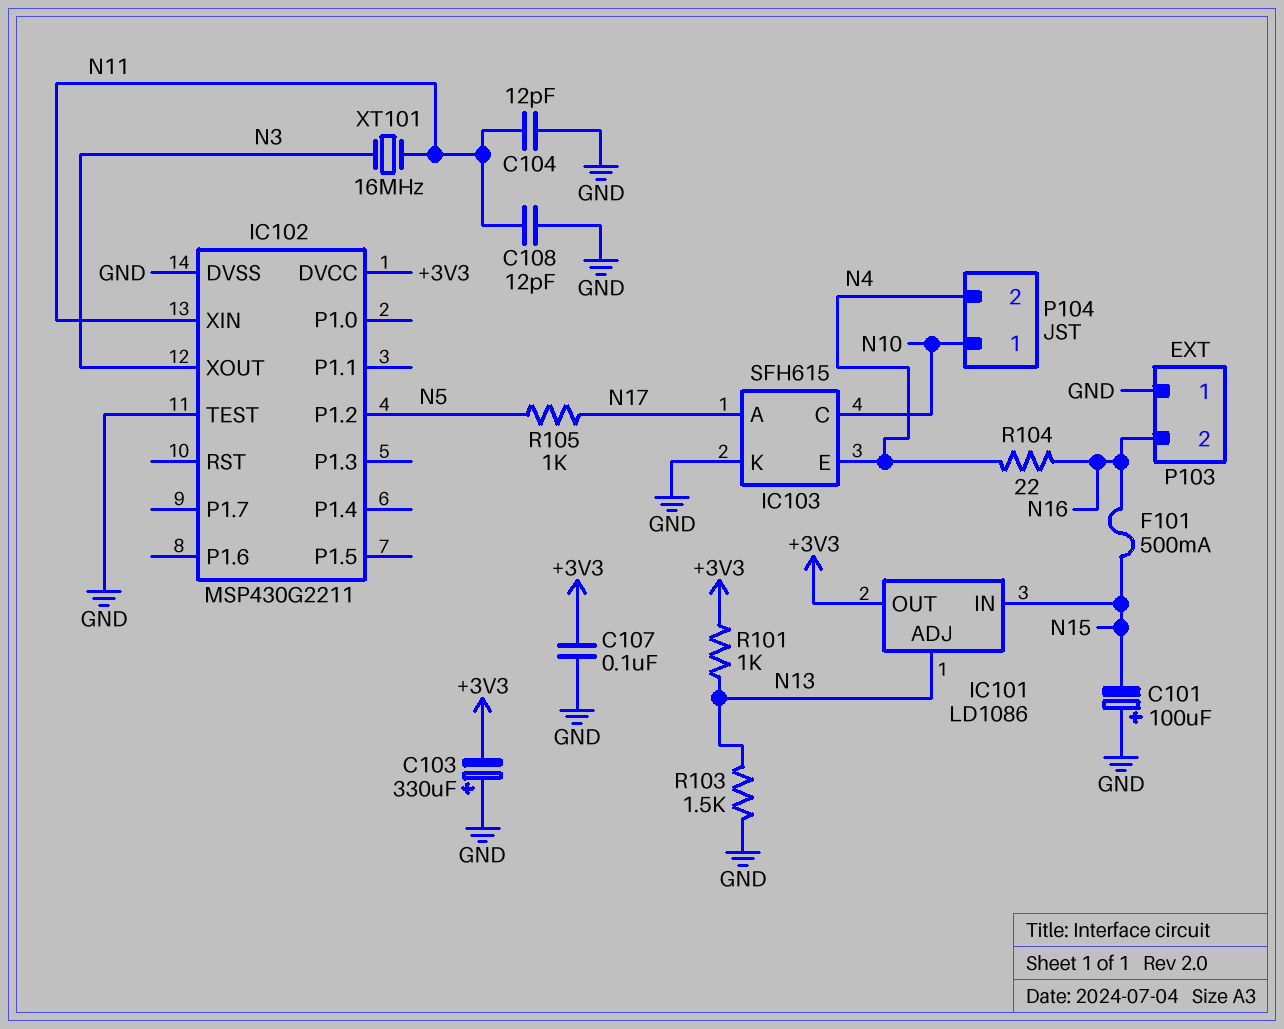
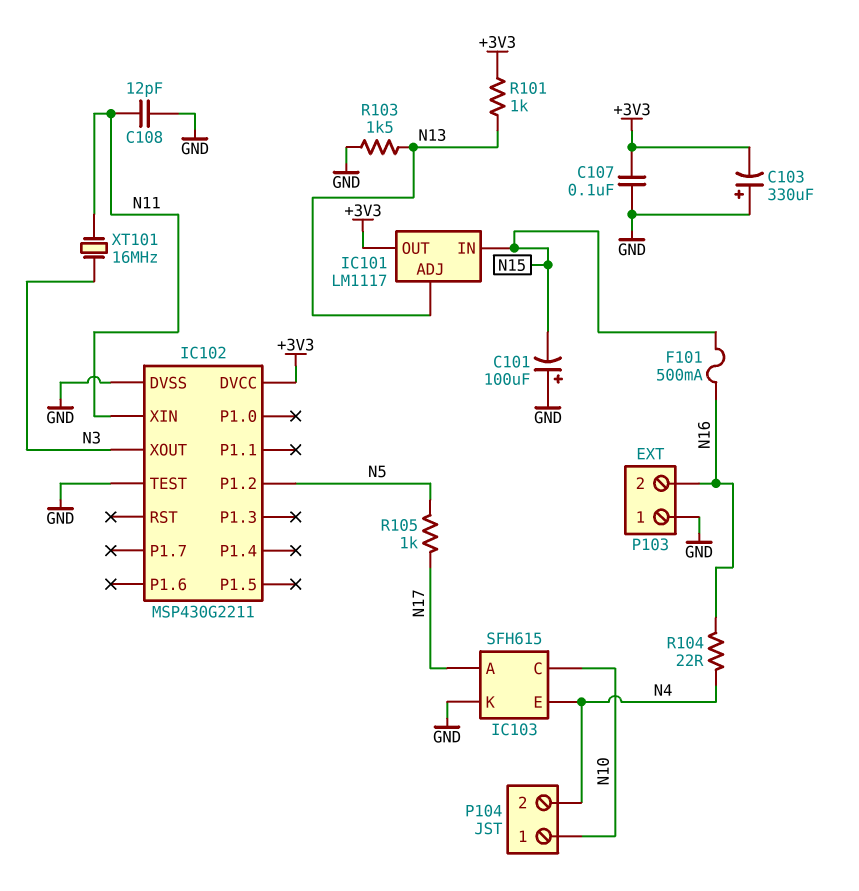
C104: 12pF (GND, N11) -> none
IC101: LD1086 -> LM1117

